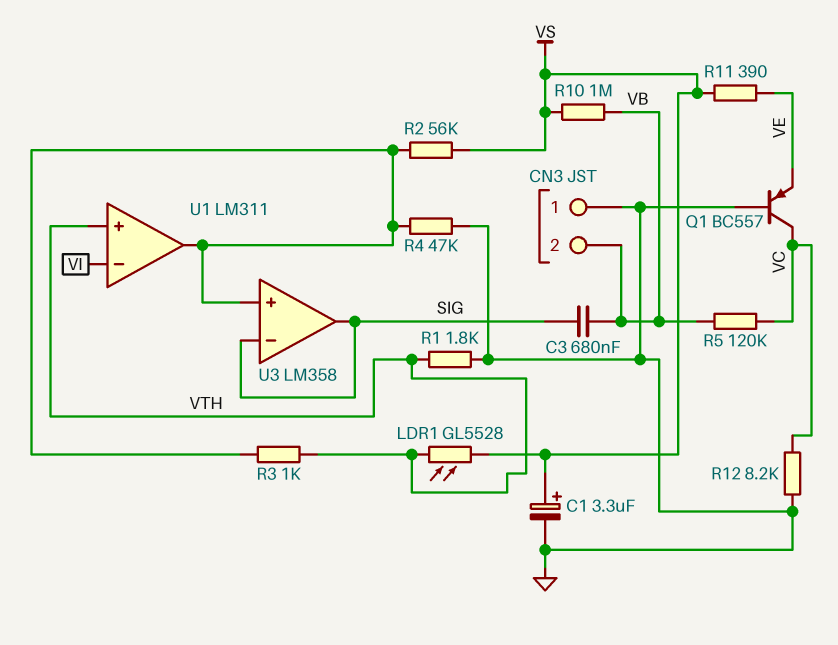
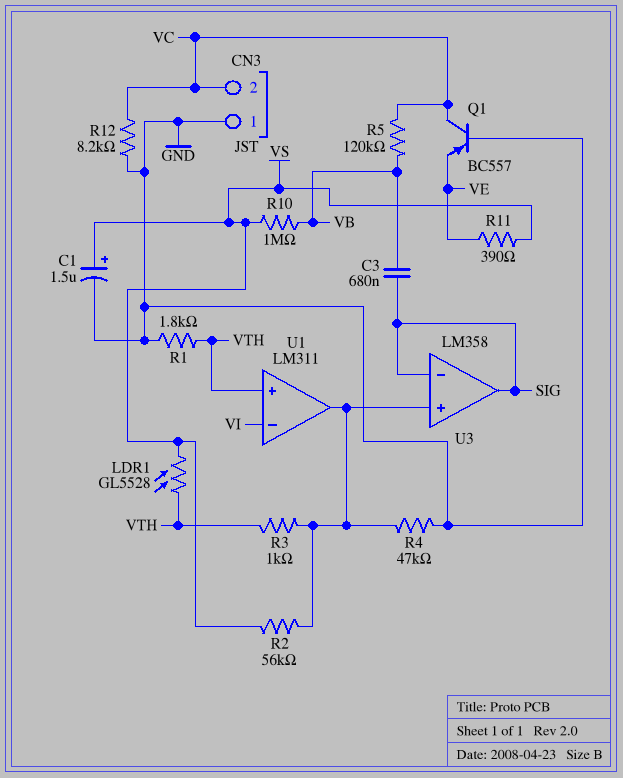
C1: 3.3uF (plus VS, minus GND) -> 1.5uF (plus VS, minus GND)
CN3 pin 2: VB -> VC

